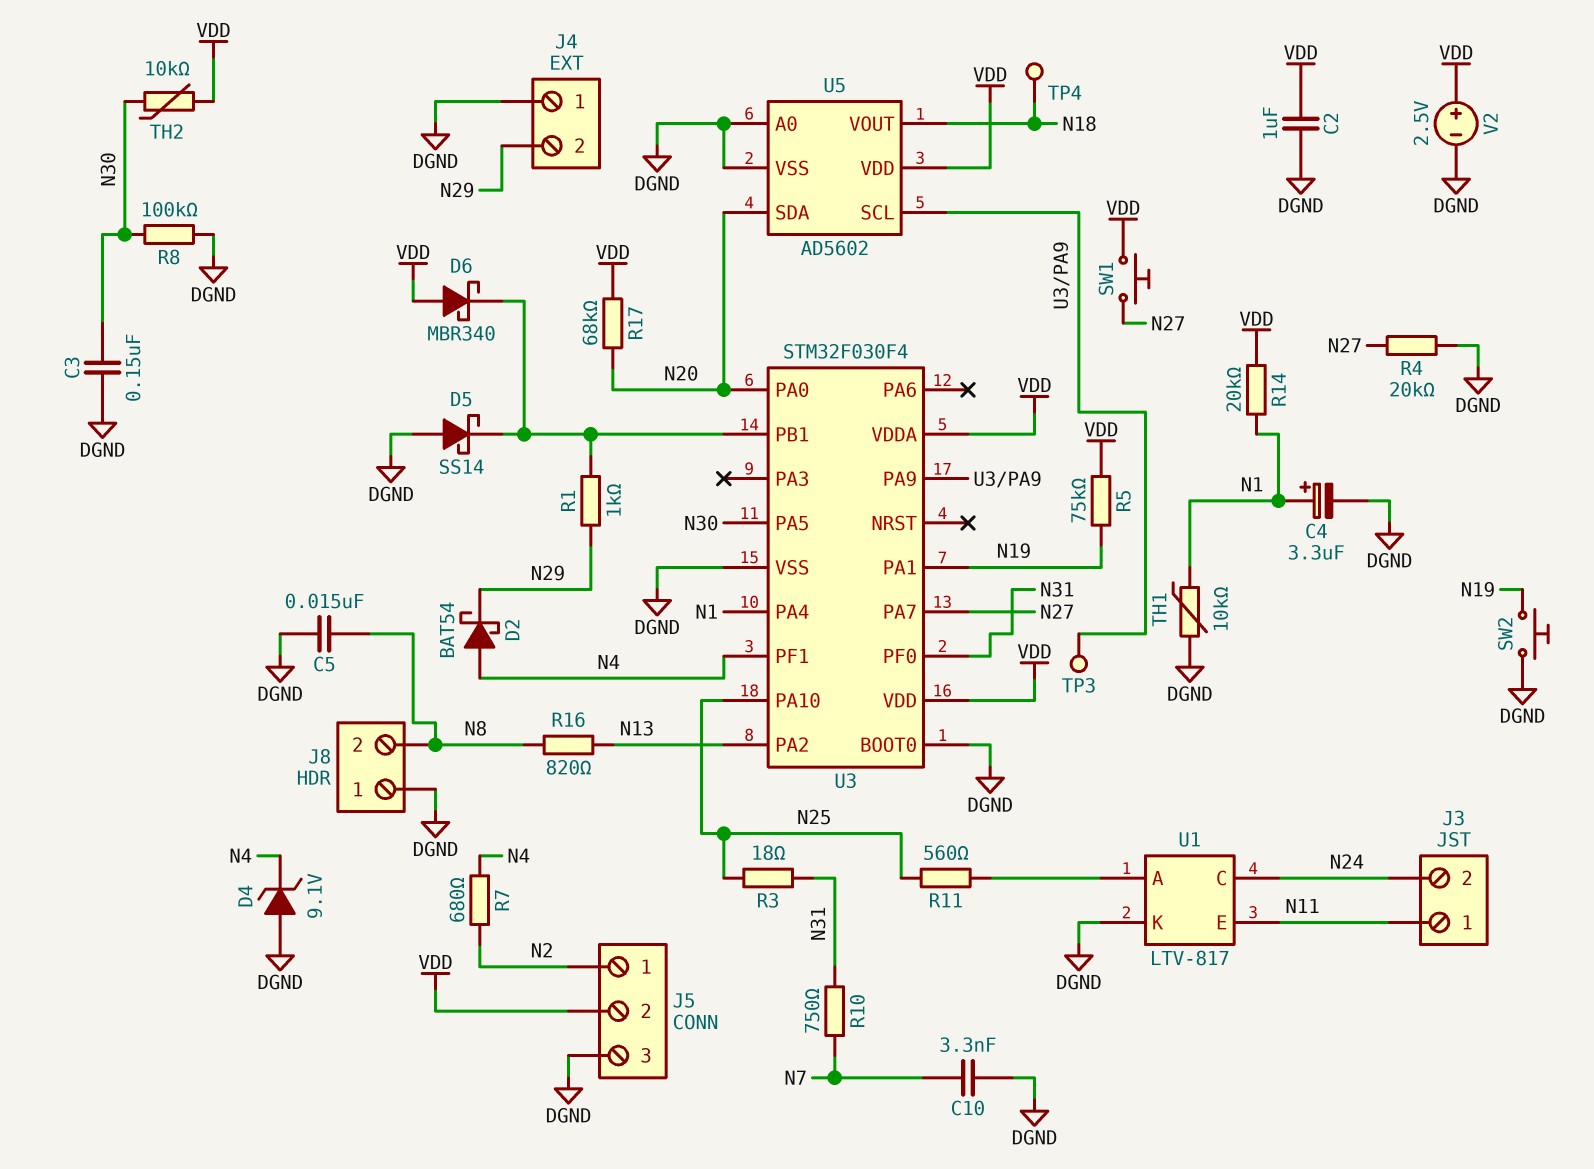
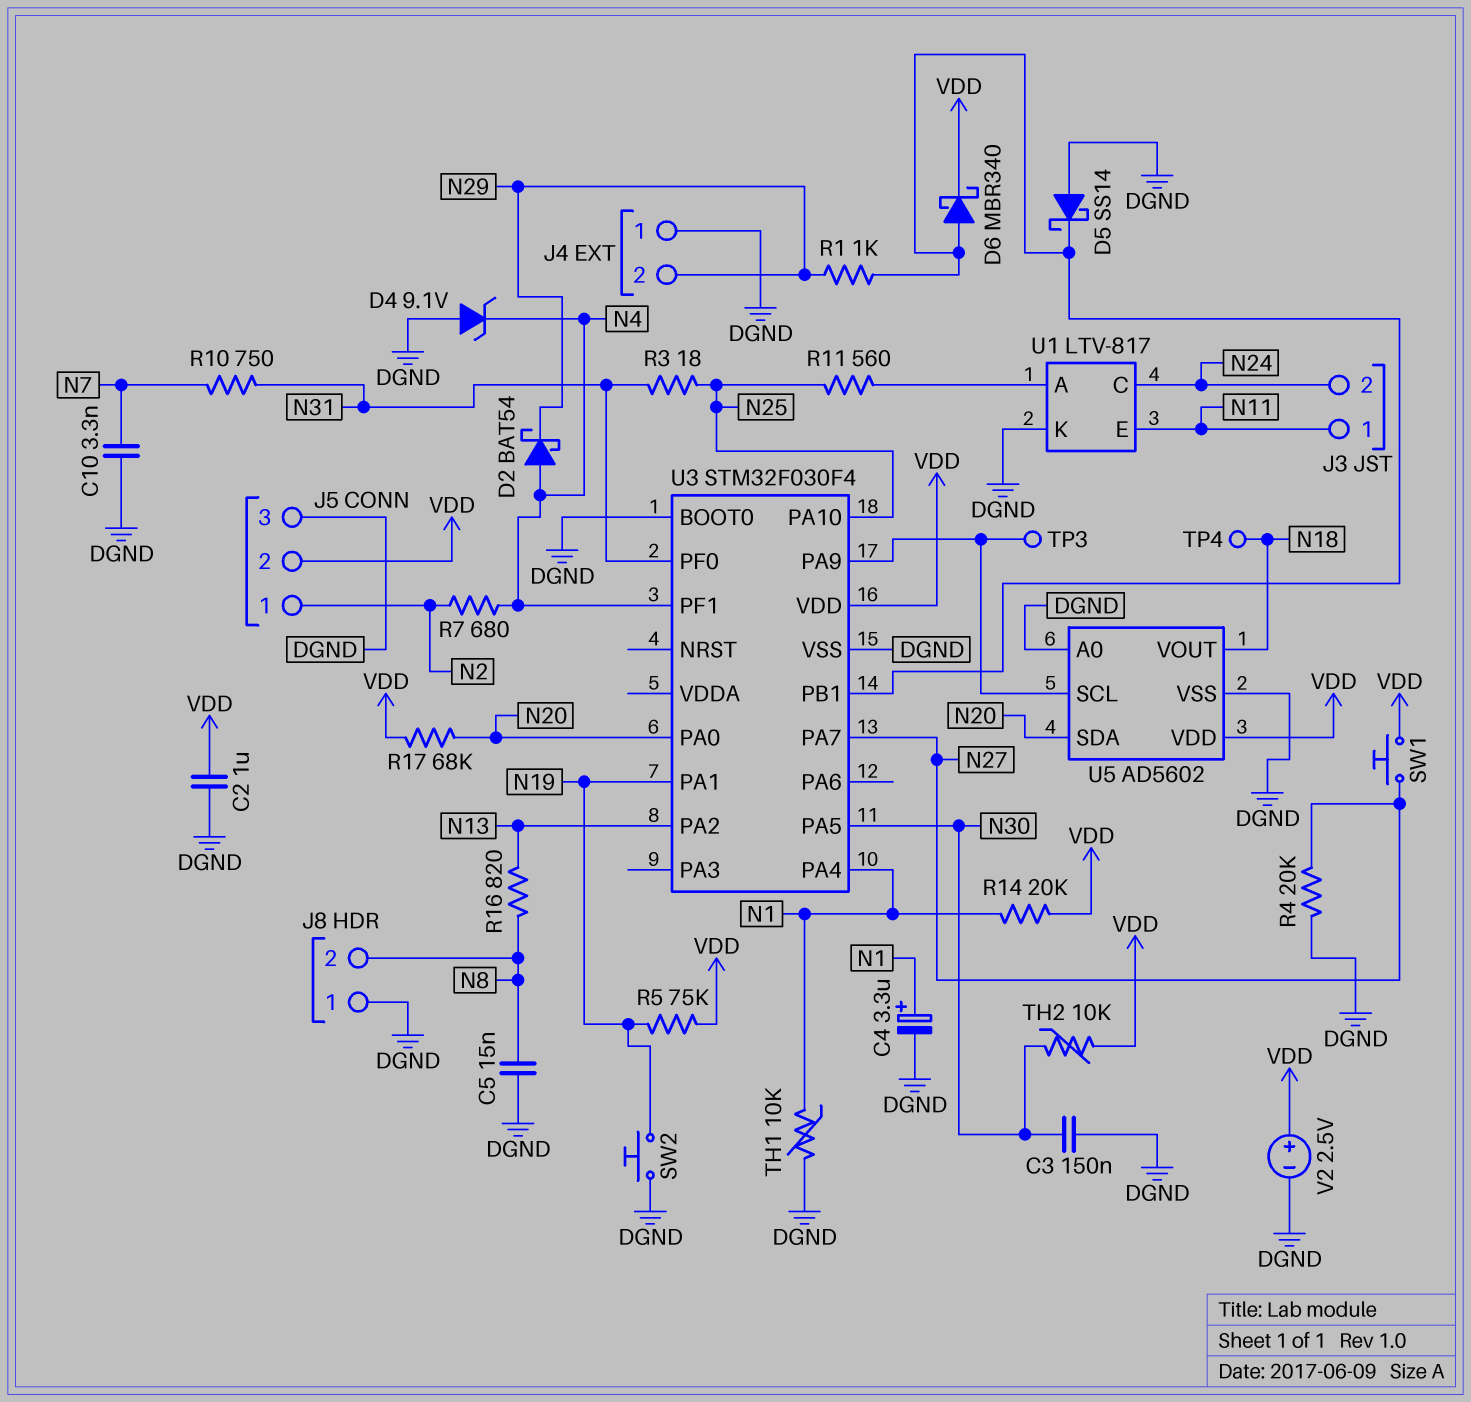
D6: schottky MBR340 (A VDD, K U3/PB1) -> schottky MBR340 (A U3/PB1, K VDD)
R8: 100k (DGND, N30) -> none
U3 pin VDDA: VDD -> none

